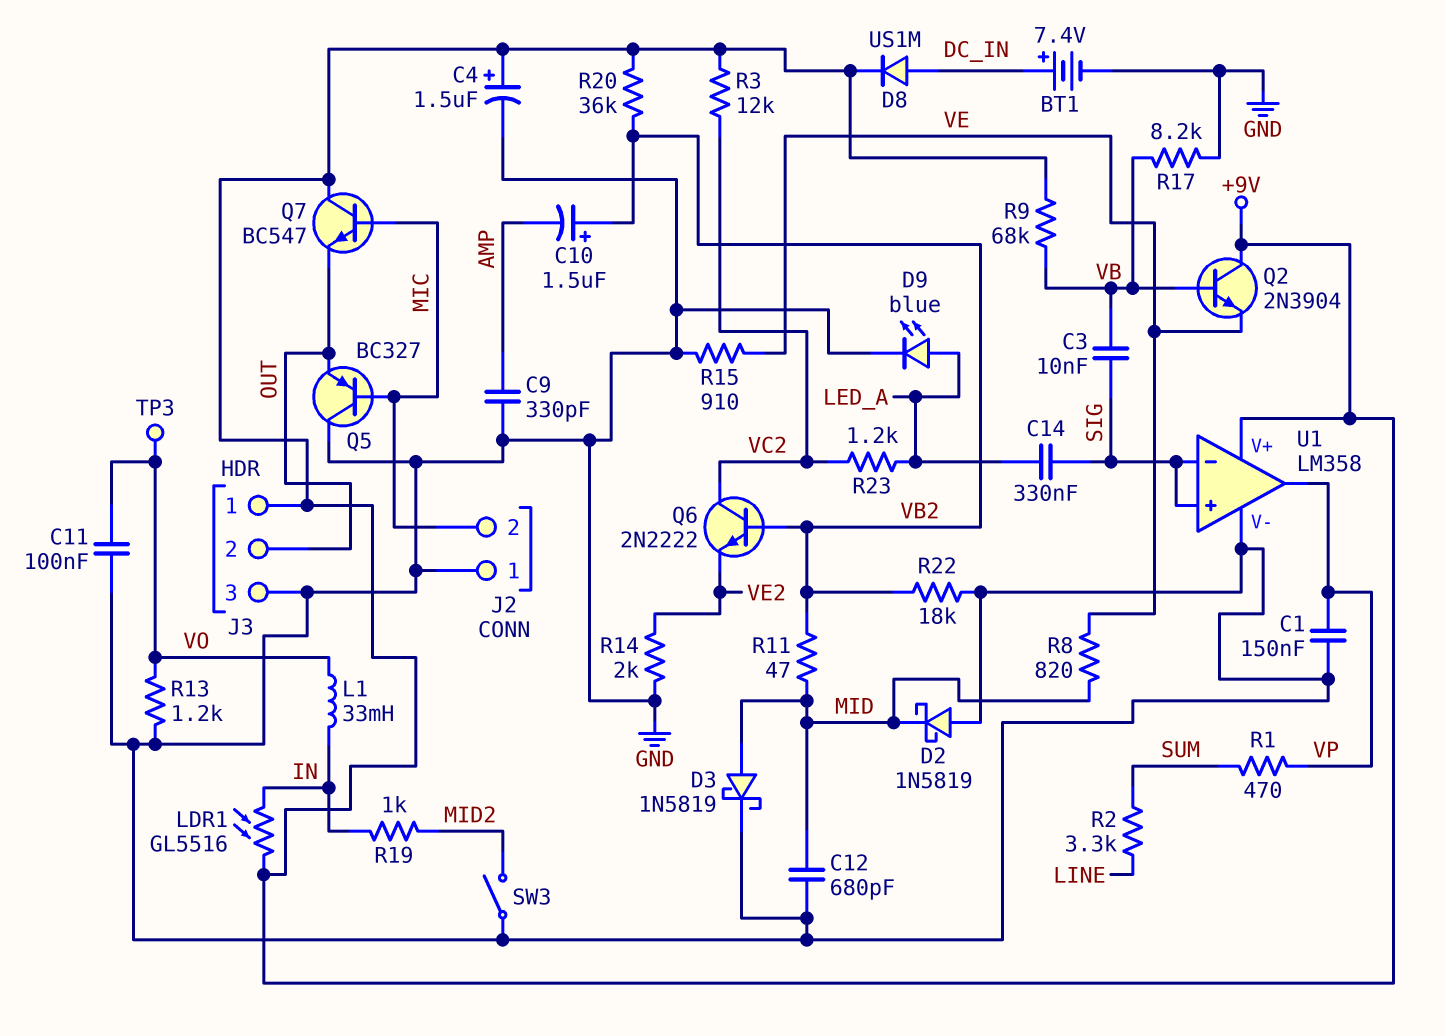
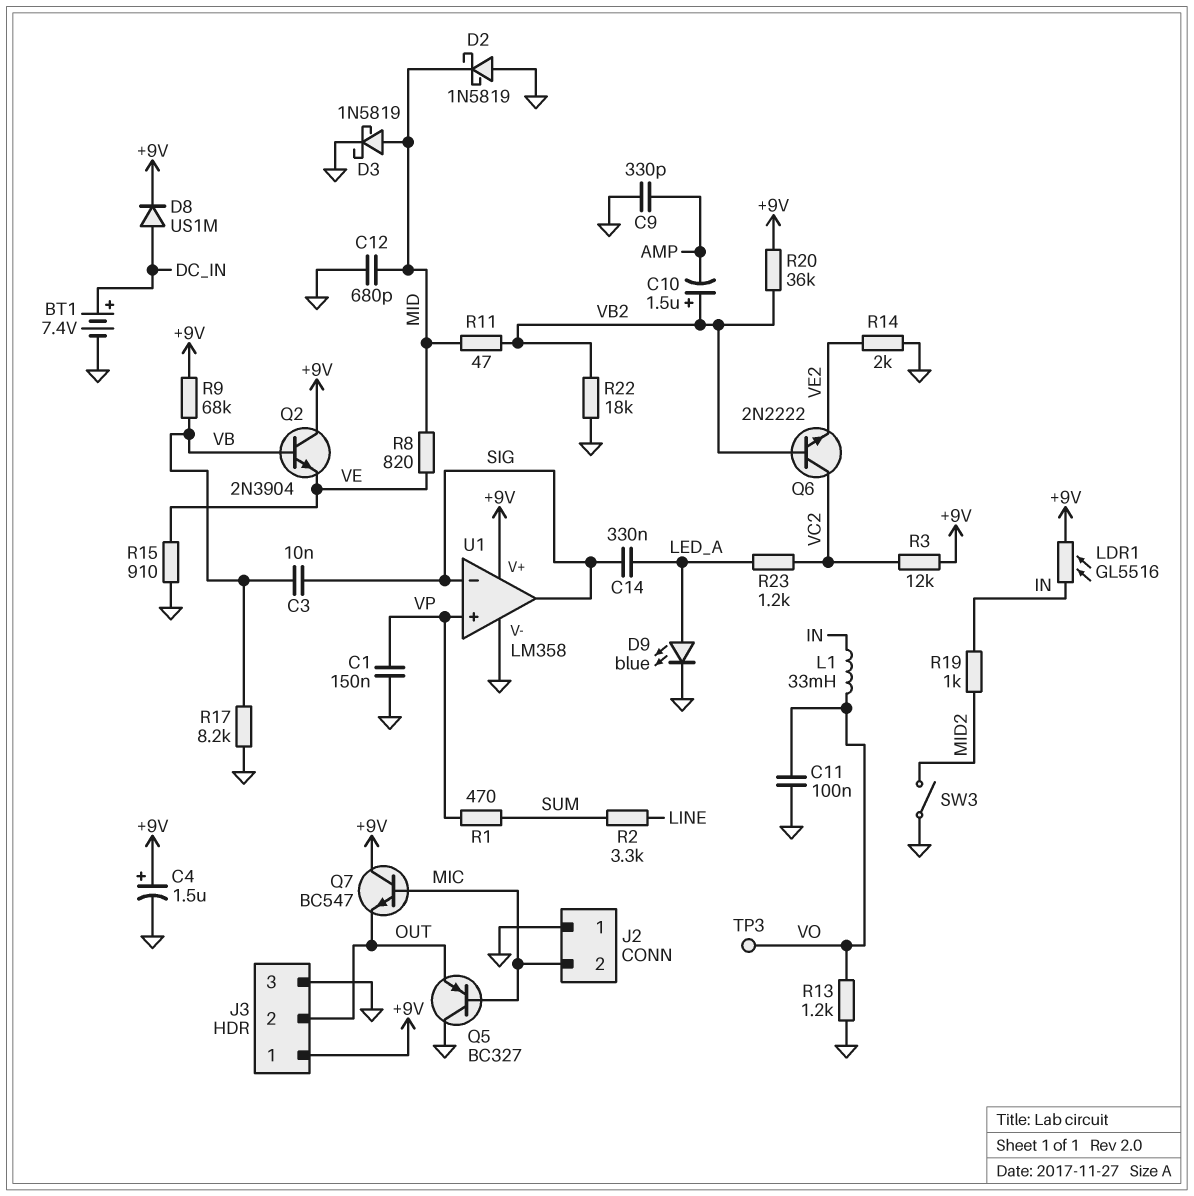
U1 pin in+: SIG -> VP
U1 pin out: VP -> SIG

